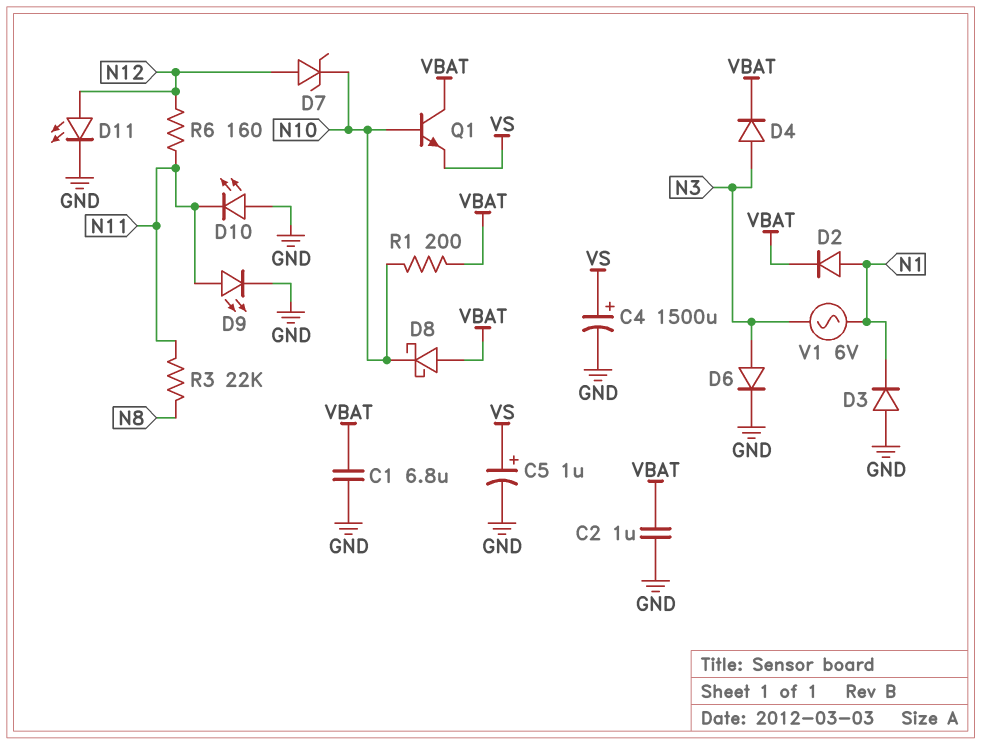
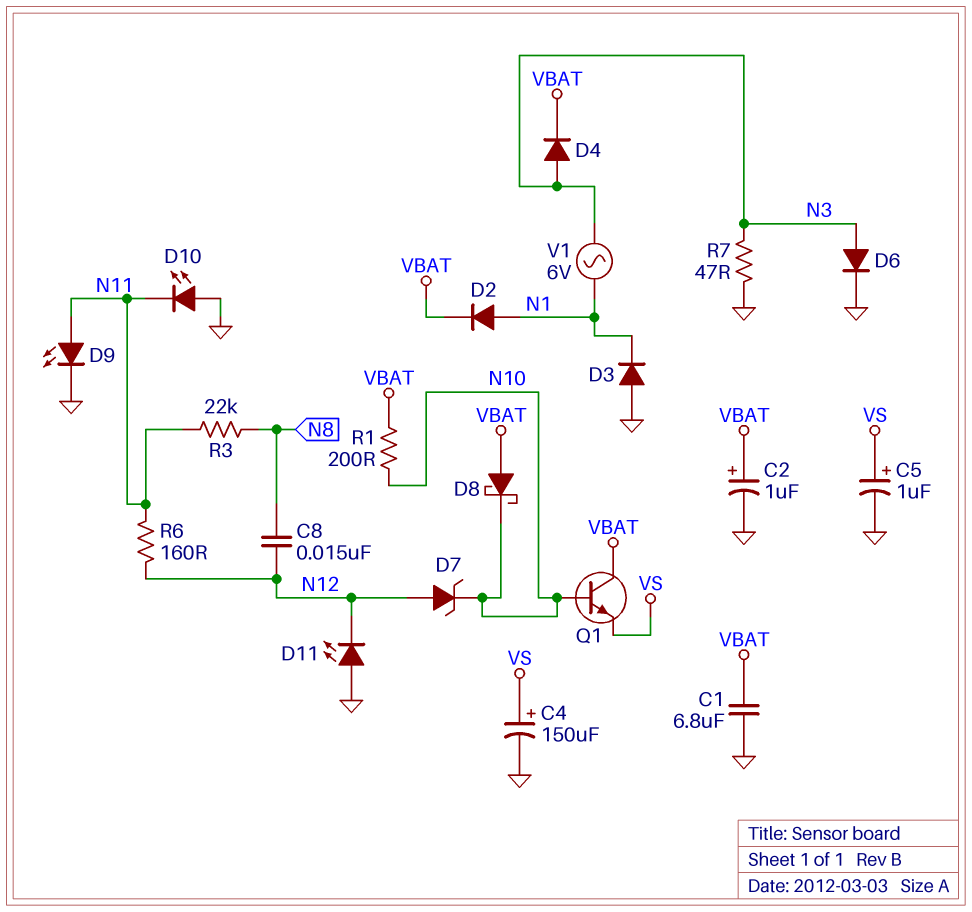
C2: 1uF (GND, VBAT) -> 1uF (plus VBAT, minus GND)
C4: 1500uF (plus VS, minus GND) -> 150uF (plus VS, minus GND)
C8: none -> 15nF (N8, N12)
D11: LED (A N12, K GND) -> LED (A GND, K N12)
R7: none -> 47 (GND, N3)

